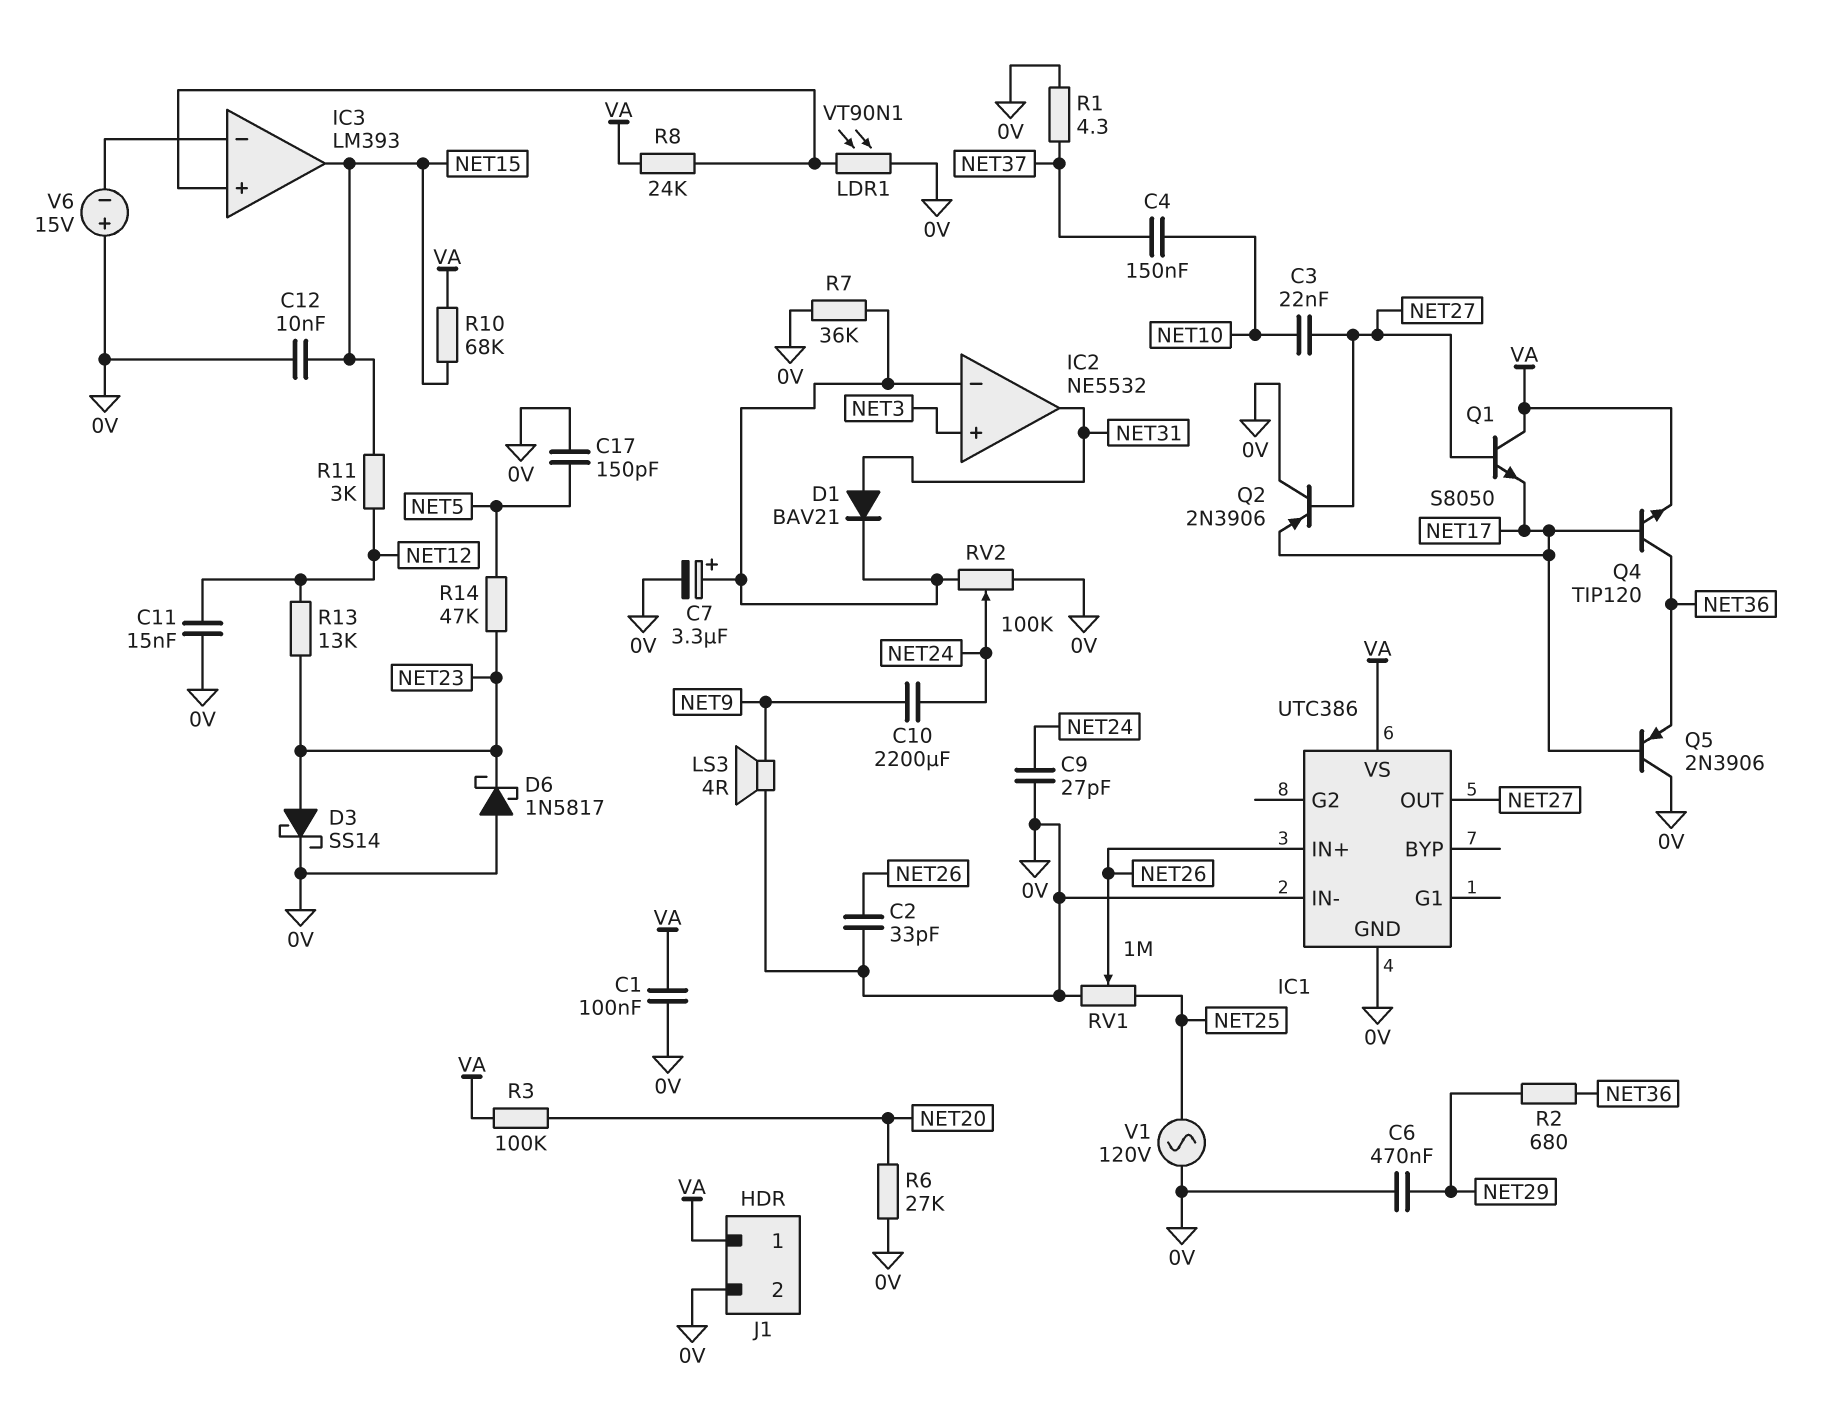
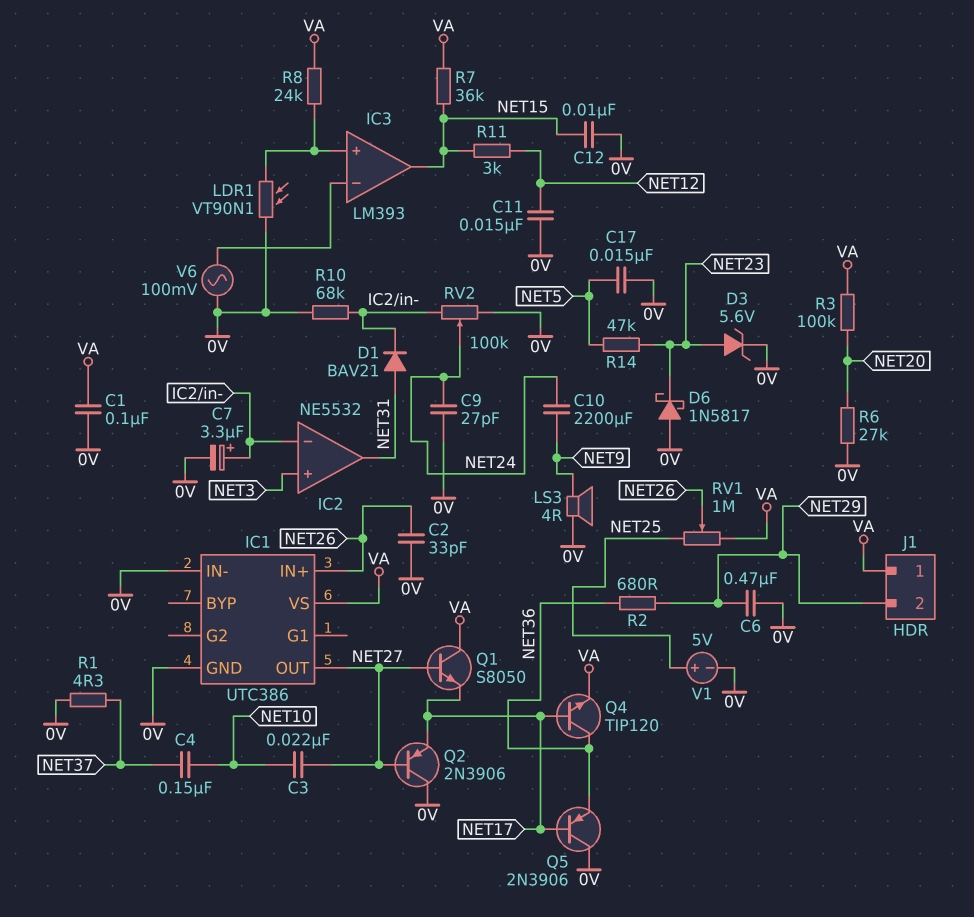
C17: 150pF (0V, NET5) -> 15nF (0V, NET5)
D3: schottky SS14 (A NET23, K 0V) -> zener 5.6V (A NET23, K 0V)
J1 pin 2: 0V -> NET29
R7: 36k (0V, IC2/in-) -> 36k (NET15, VA)
R10: 68k (NET15, VA) -> 68k (0V, IC2/in-)
R13: 13k (NET12, NET23) -> none
RV1: 1M (0V, NET25, wiper NET26) -> 1M (NET25, VA, wiper NET26)
V1: AC 120V (0V, NET25) -> 5V (plus NET25, minus 0V)
V6: 15V (plus 0V, minus IC3/in-) -> AC 100mV (0V, IC3/in-)

